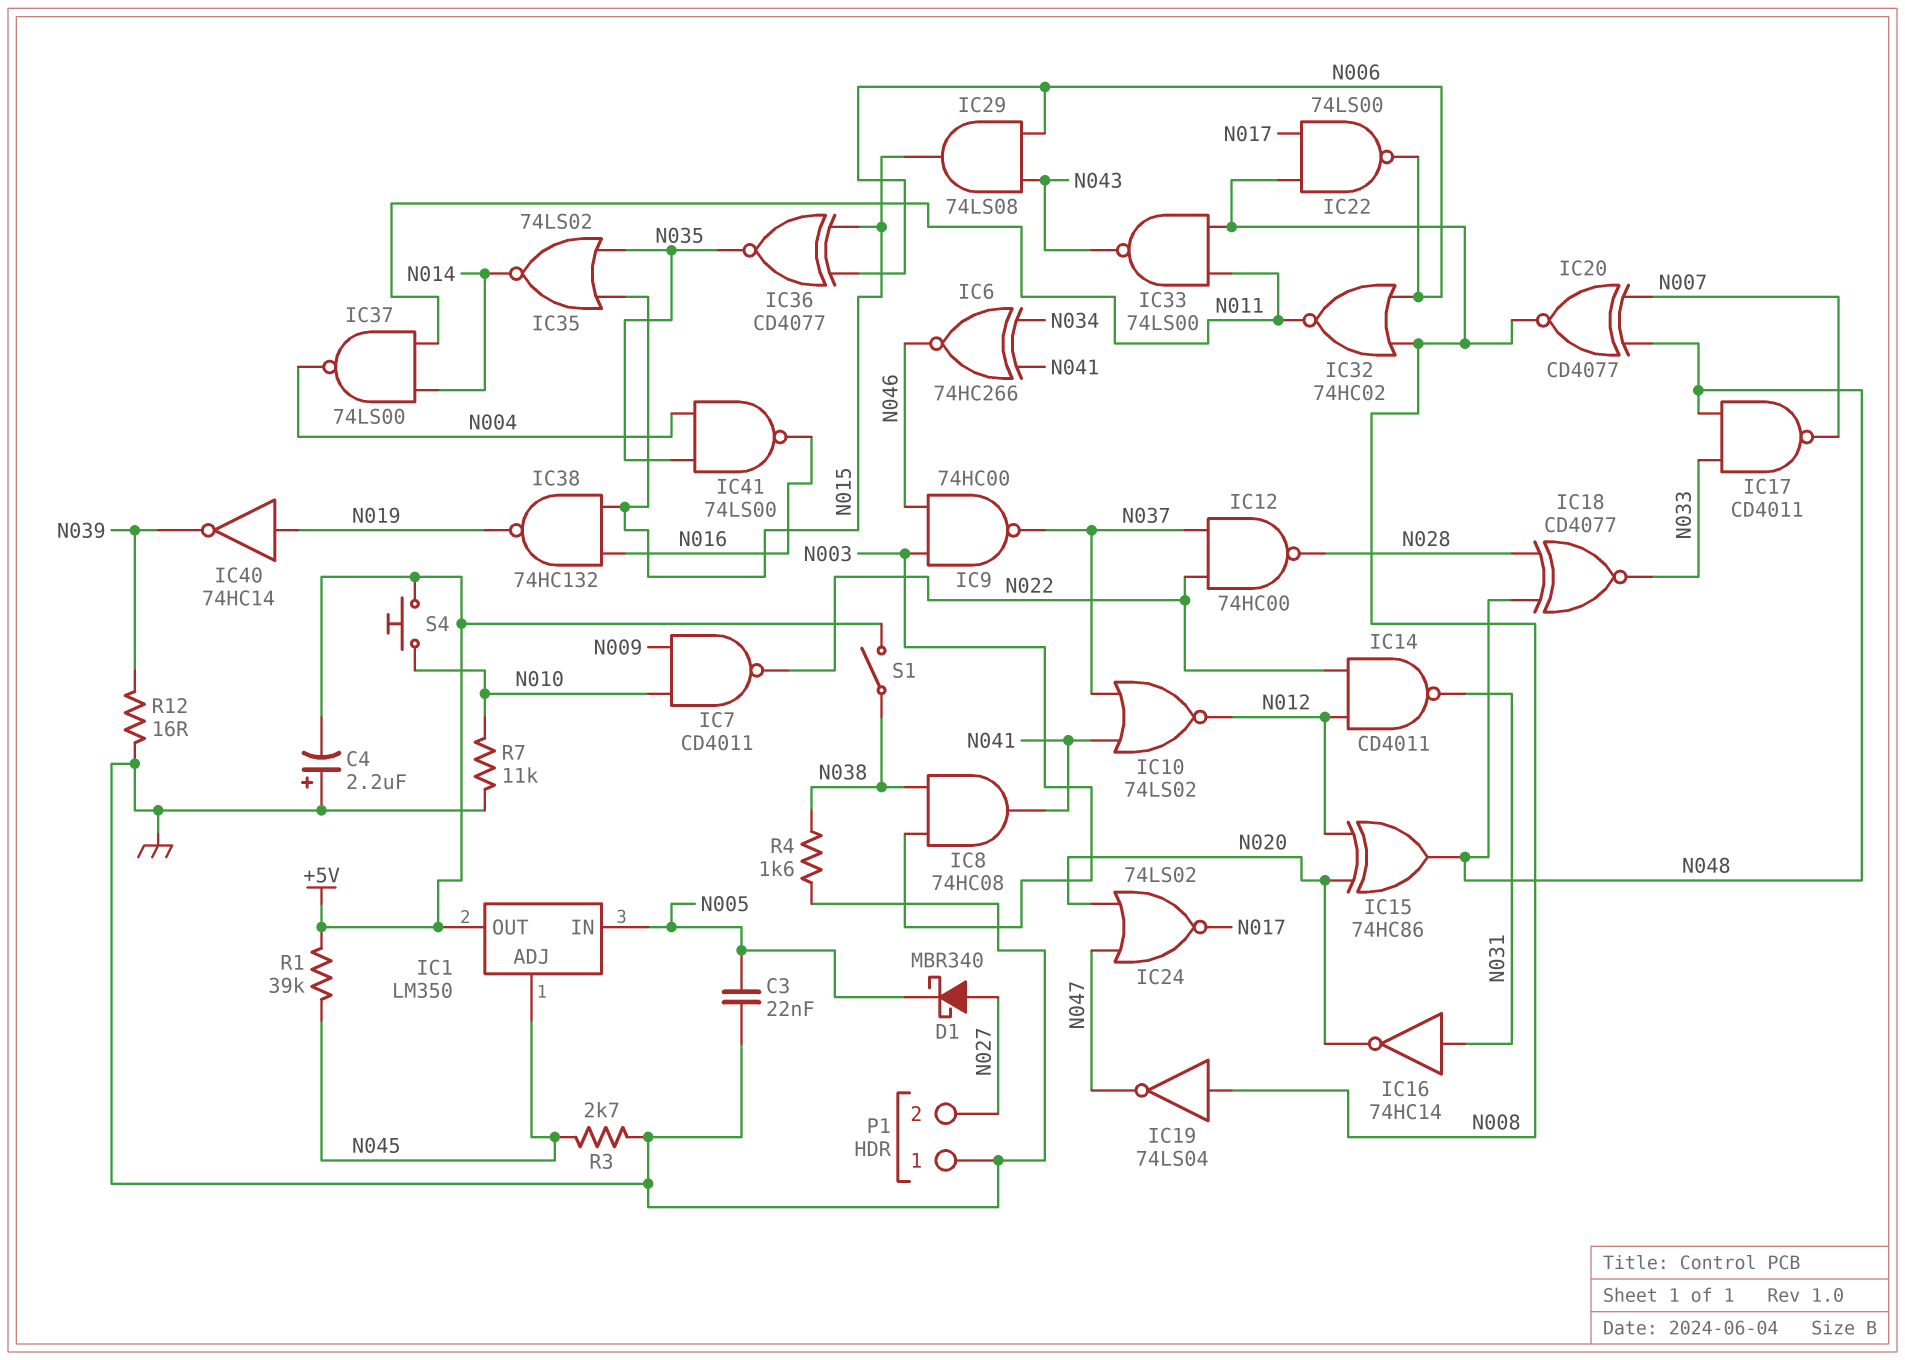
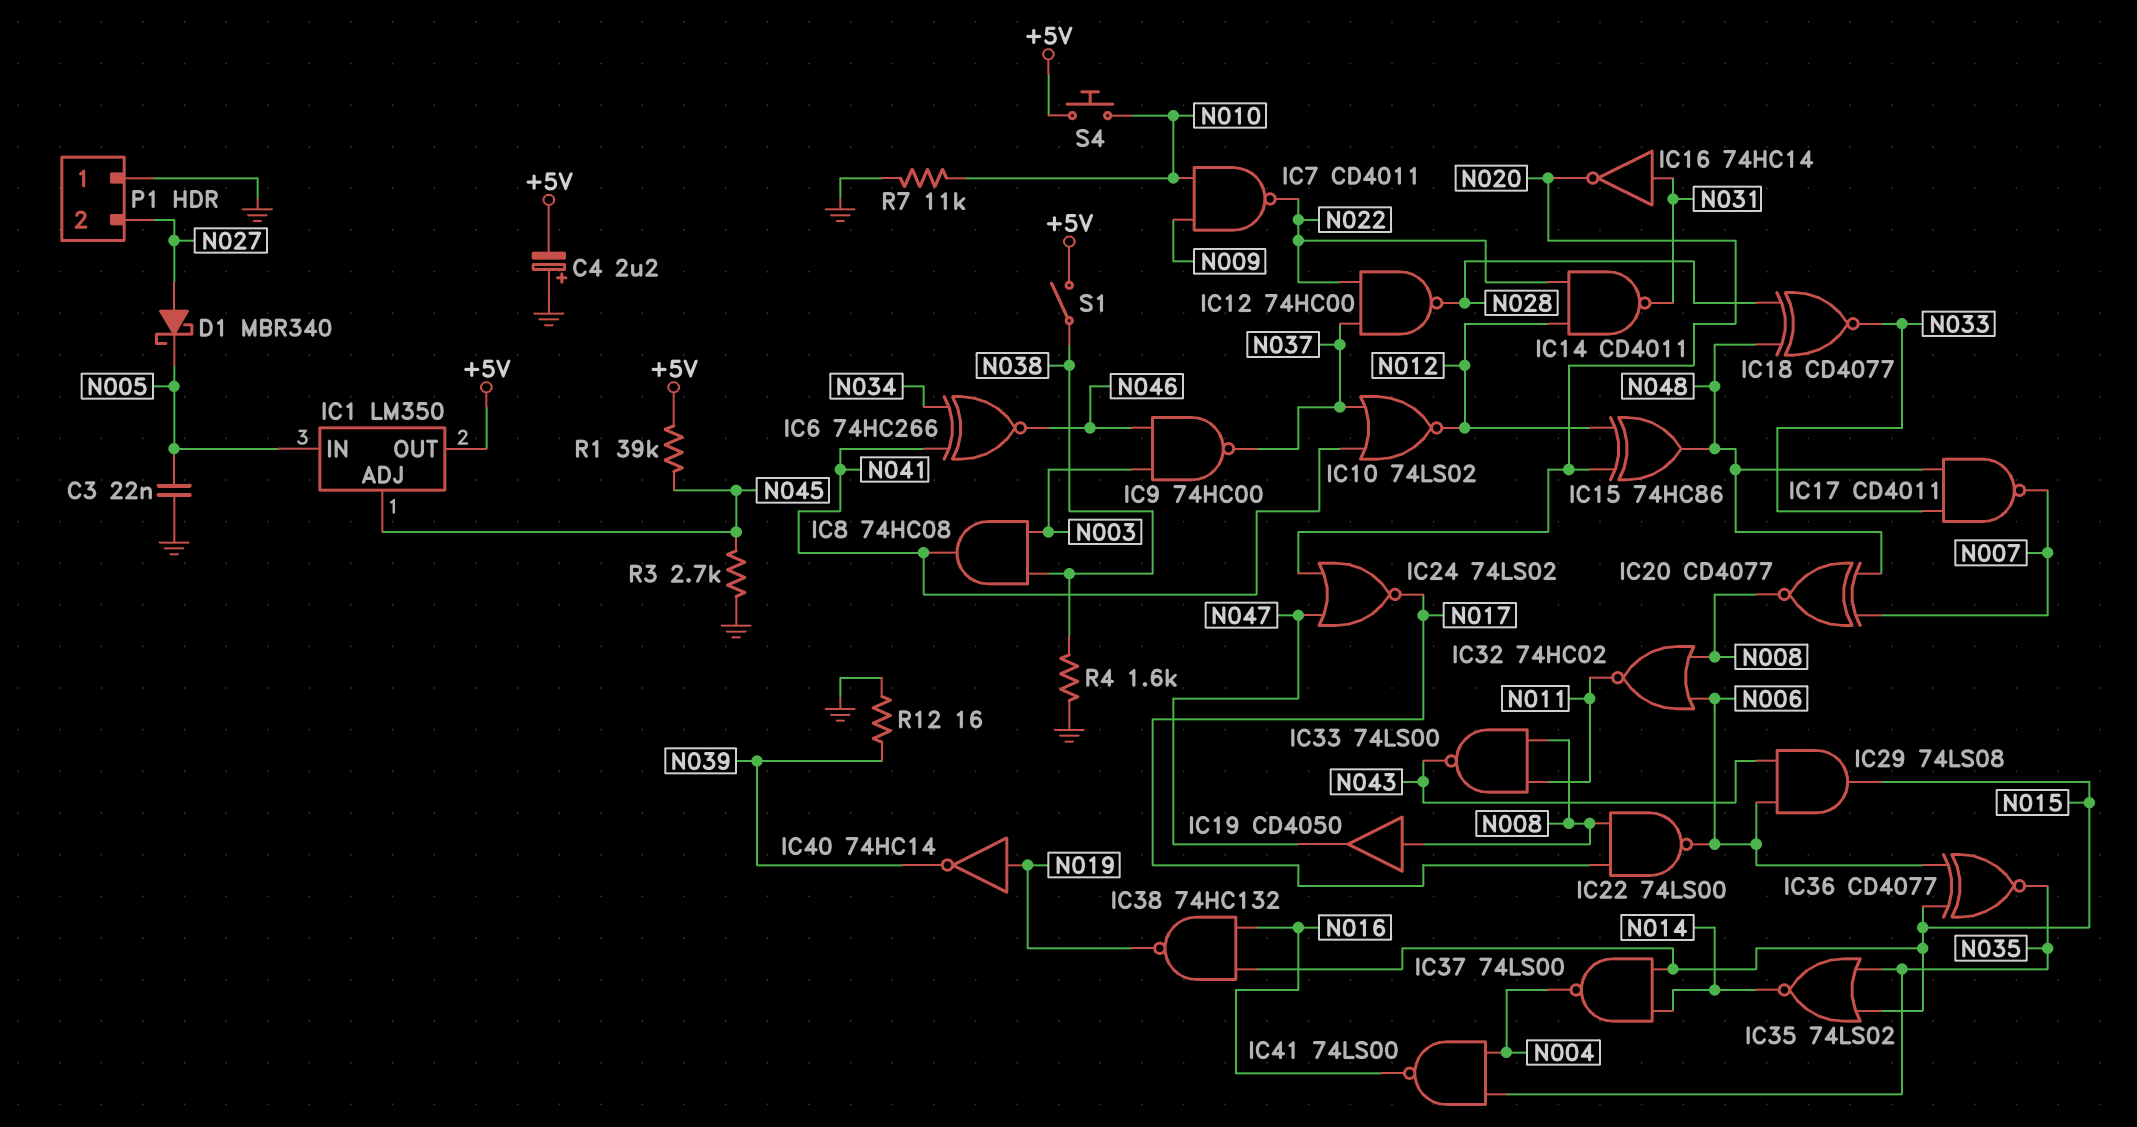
IC19: NOT 74LS04 (in N008, out N047) -> buffer CD4050 (in N008, out N047)
IC37: NAND 74LS00 (in N011, in N014, out N004) -> NAND 74LS00 (in N014, in N015, out N004)

